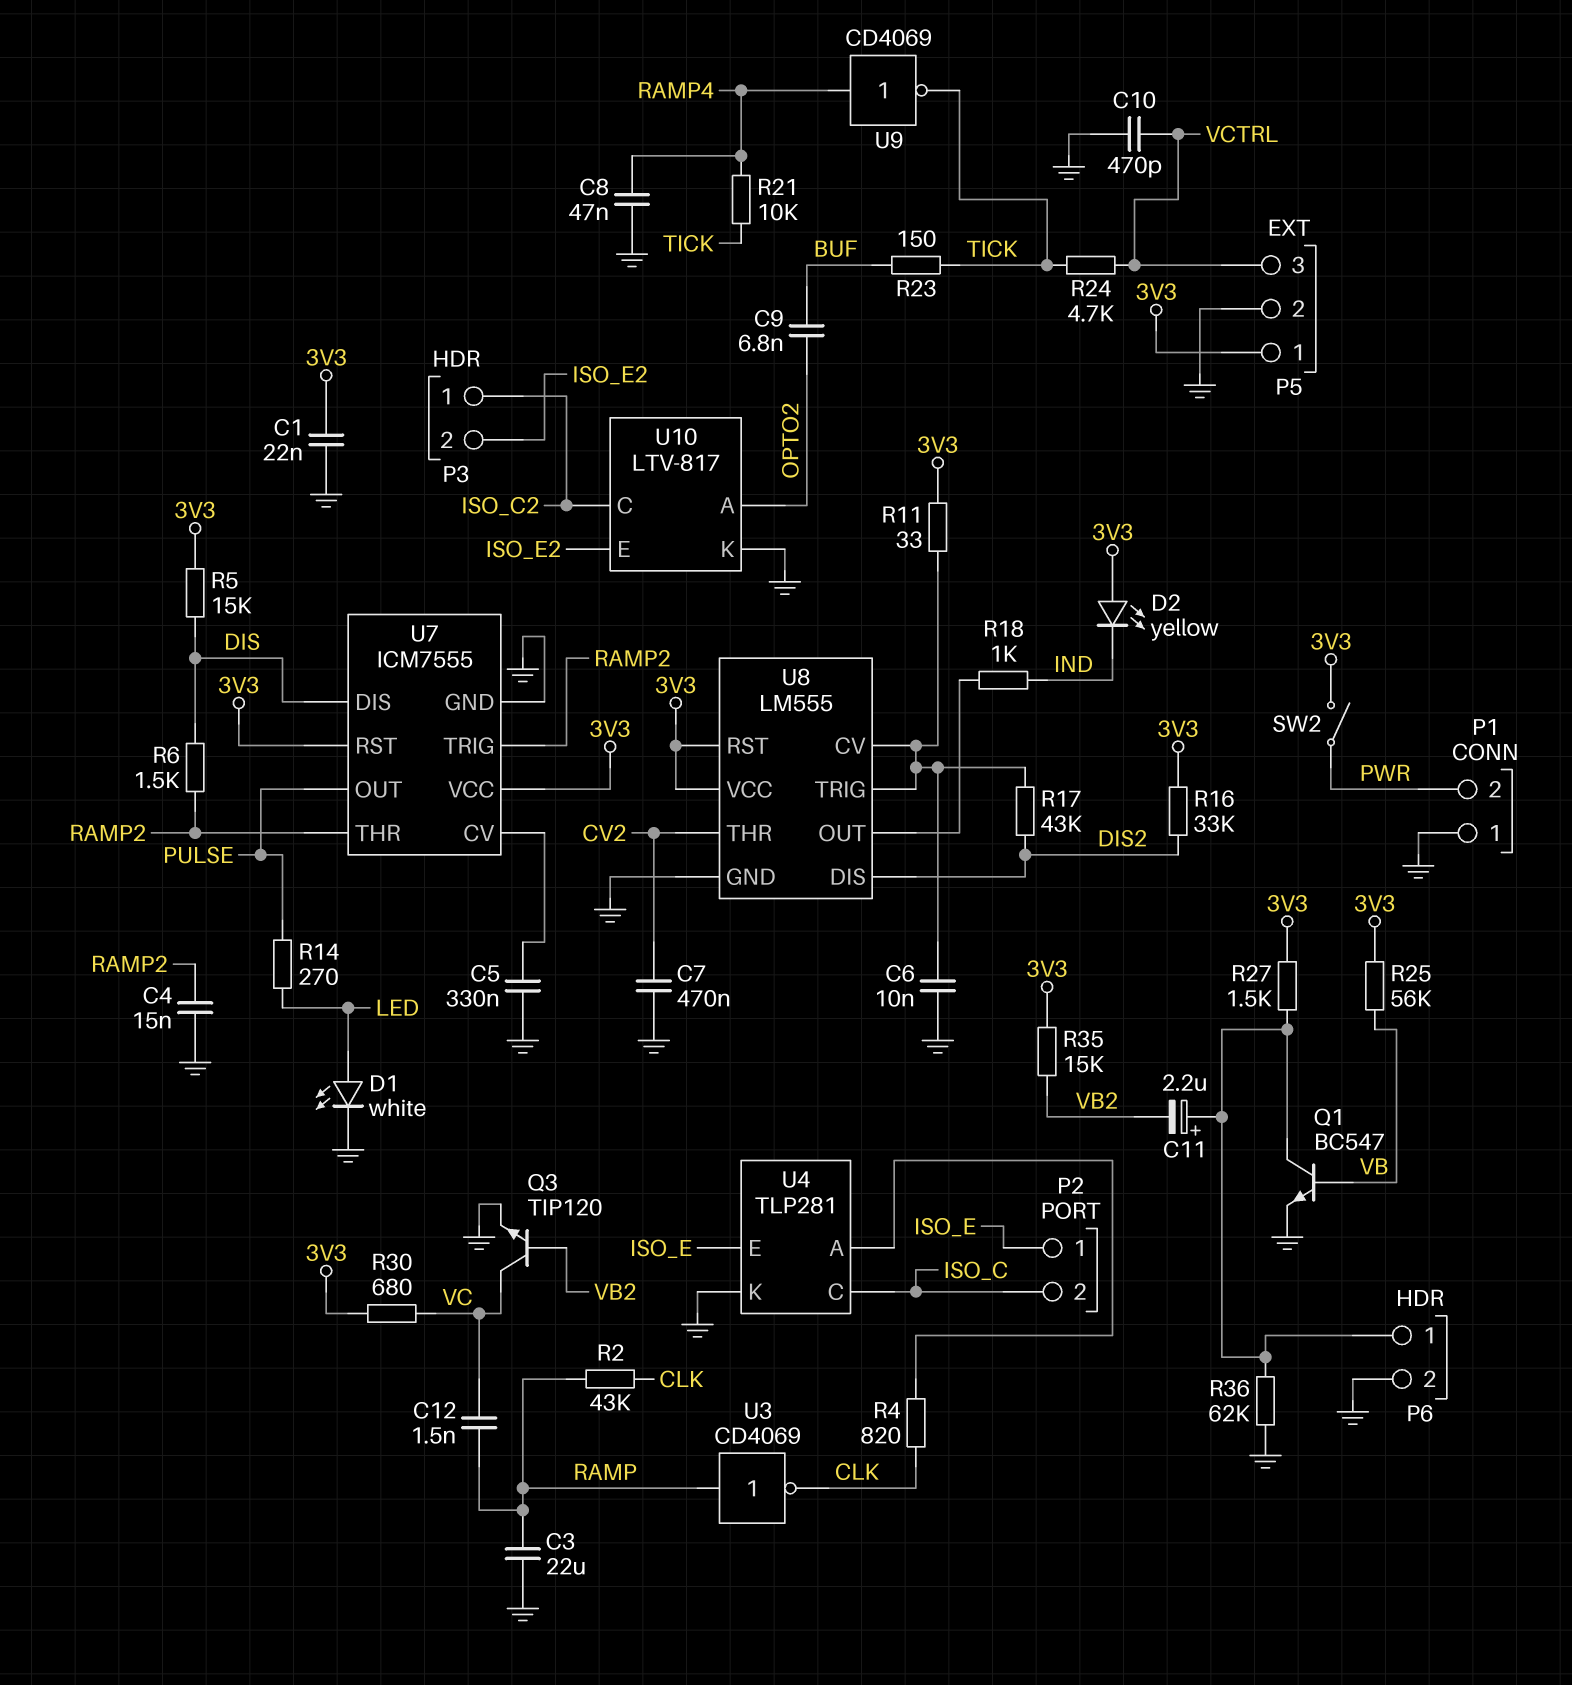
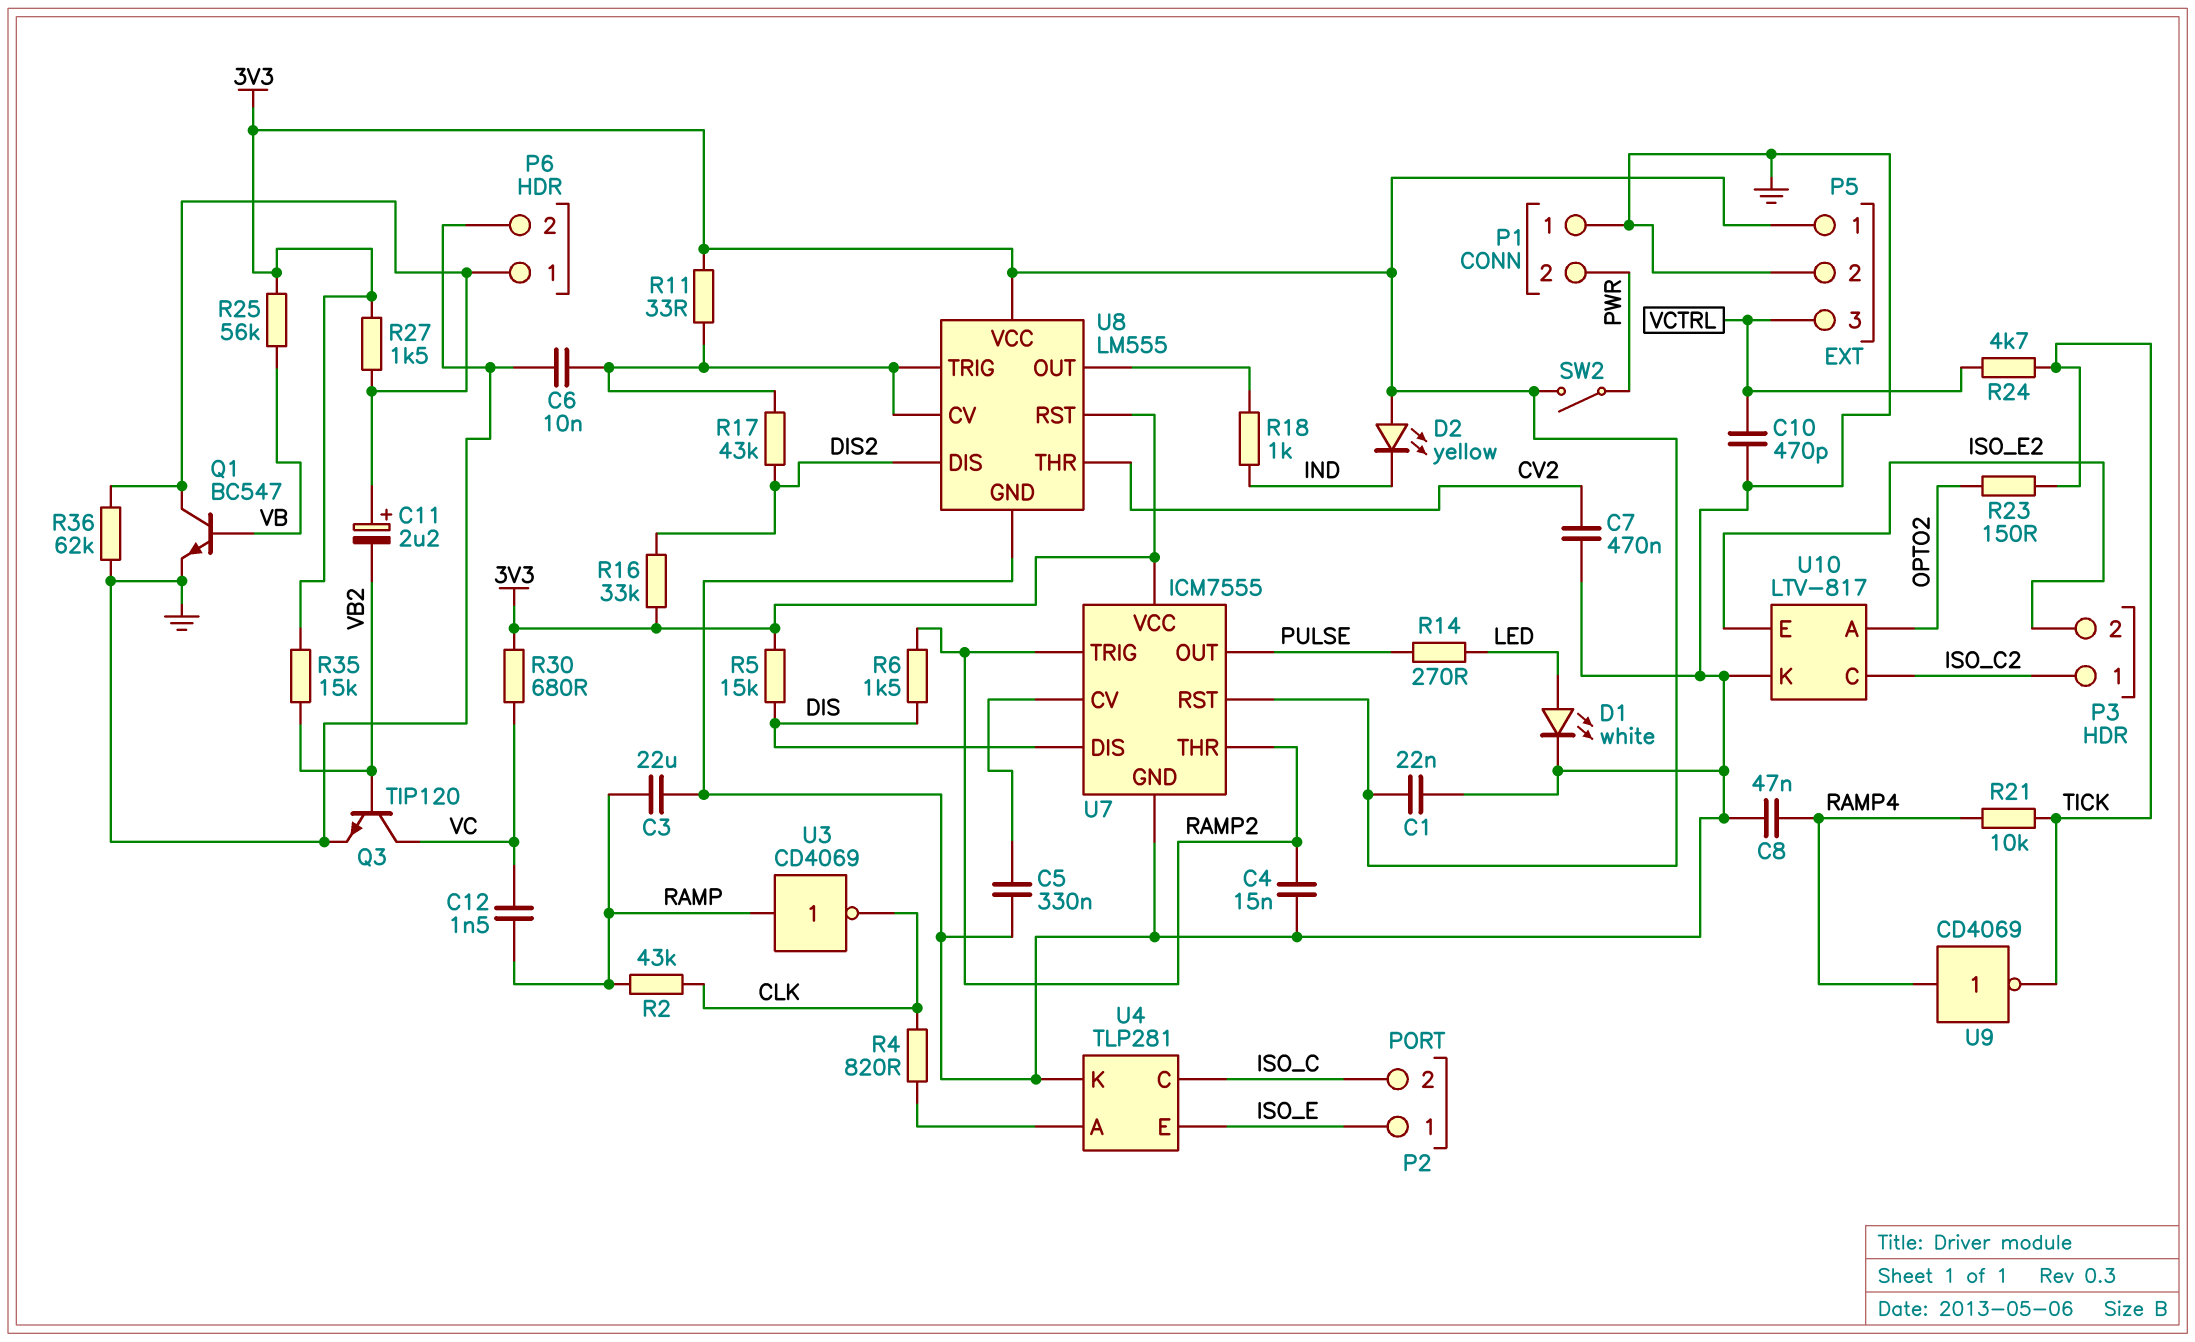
C9: 6.8nF (BUF, OPTO2) -> none
R23: 150 (BUF, TICK) -> 150 (OPTO2, TICK)

